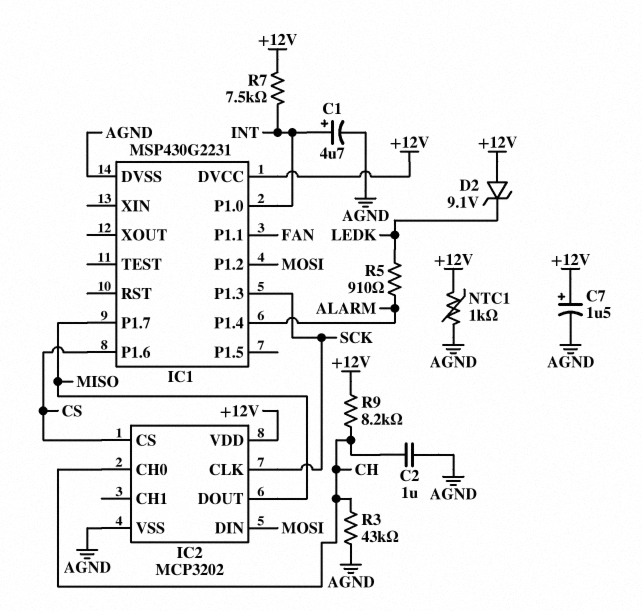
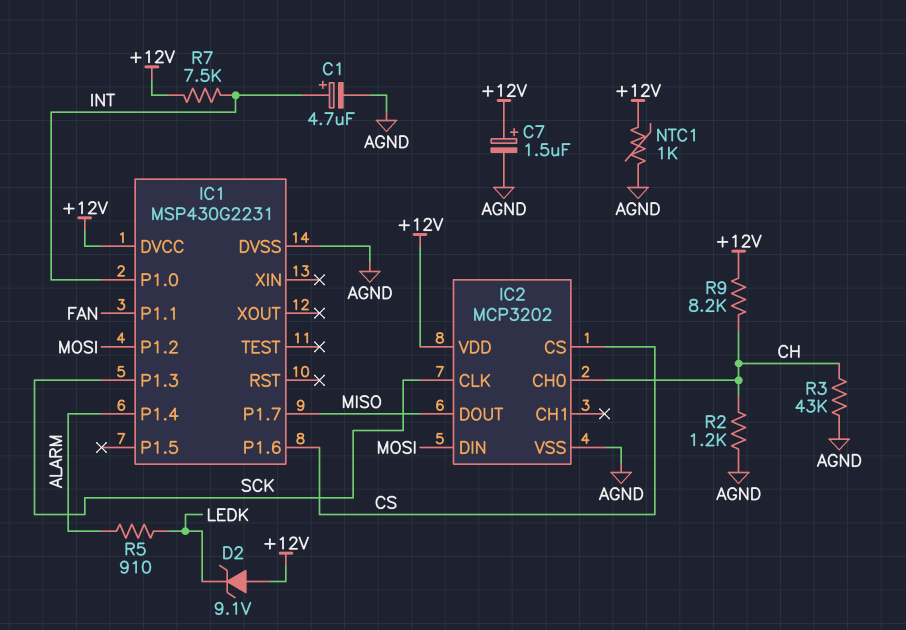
C2: 1uF (AGND, CH) -> none
R2: none -> 1.2k (AGND, CH)

